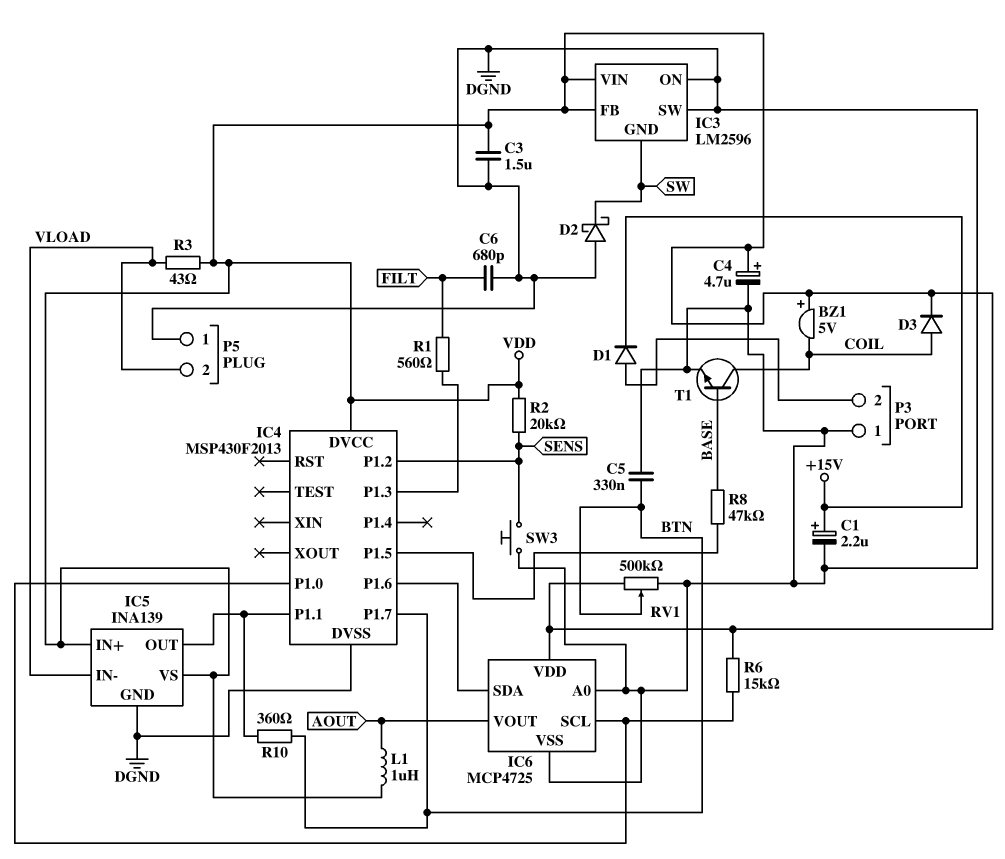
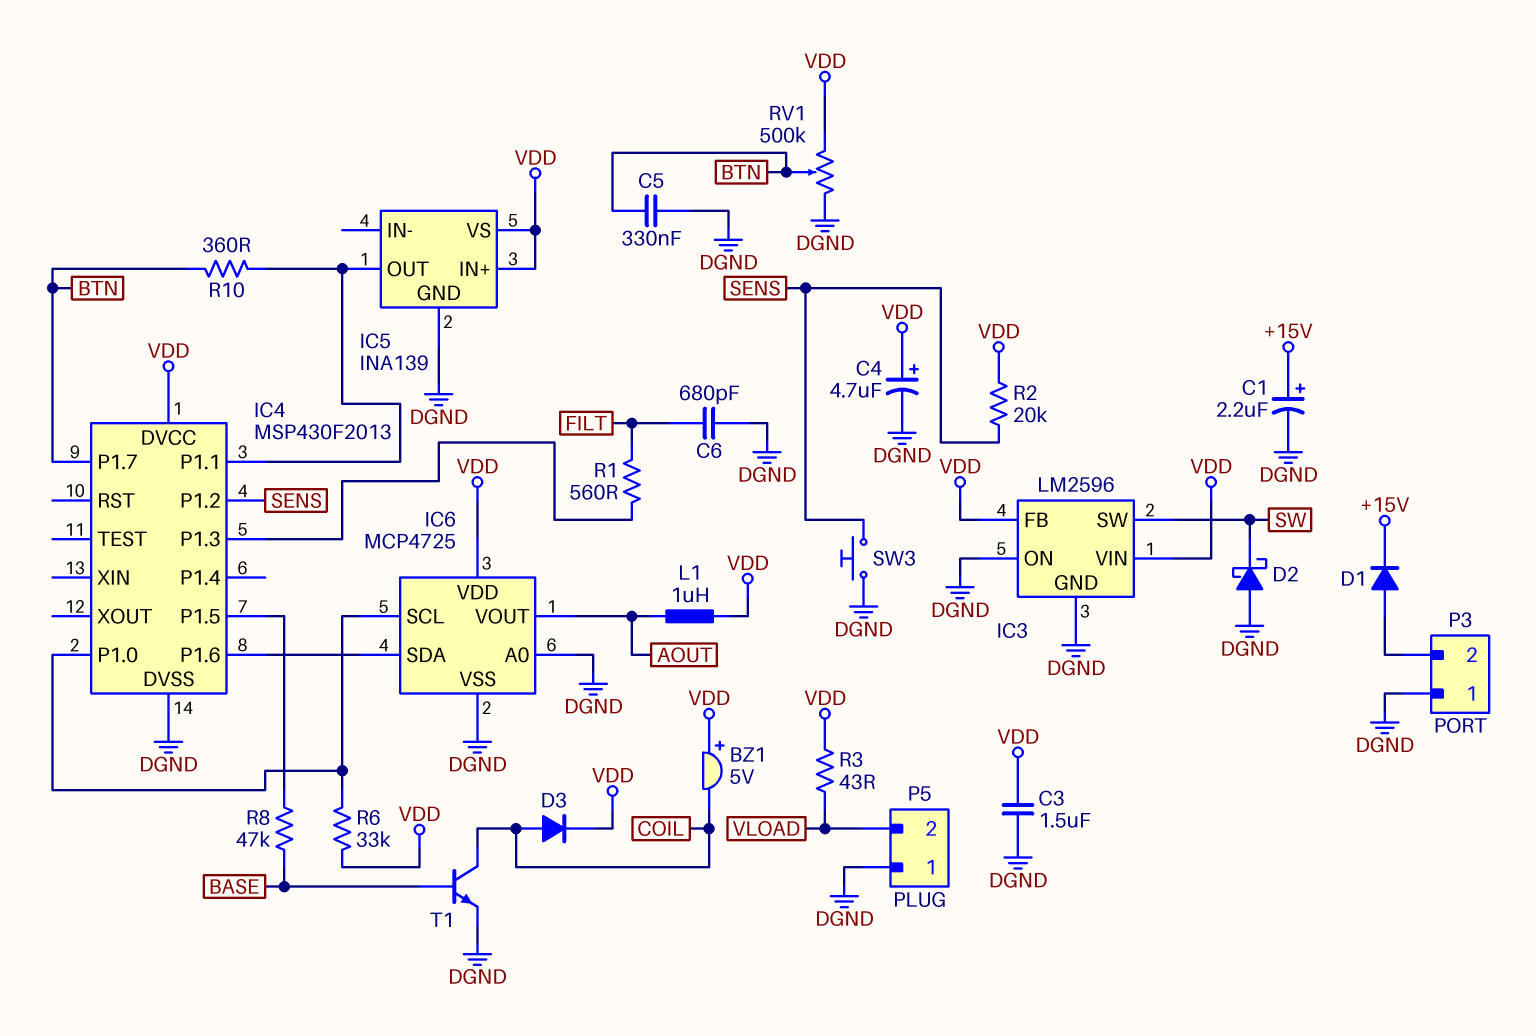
IC3 pin GND: SW -> DGND
IC3 pin SW: DGND -> SW
IC5 pin IN-: VLOAD -> none
R6: 15k (IC4/P1.0, VDD) -> 33k (IC4/P1.0, VDD)

